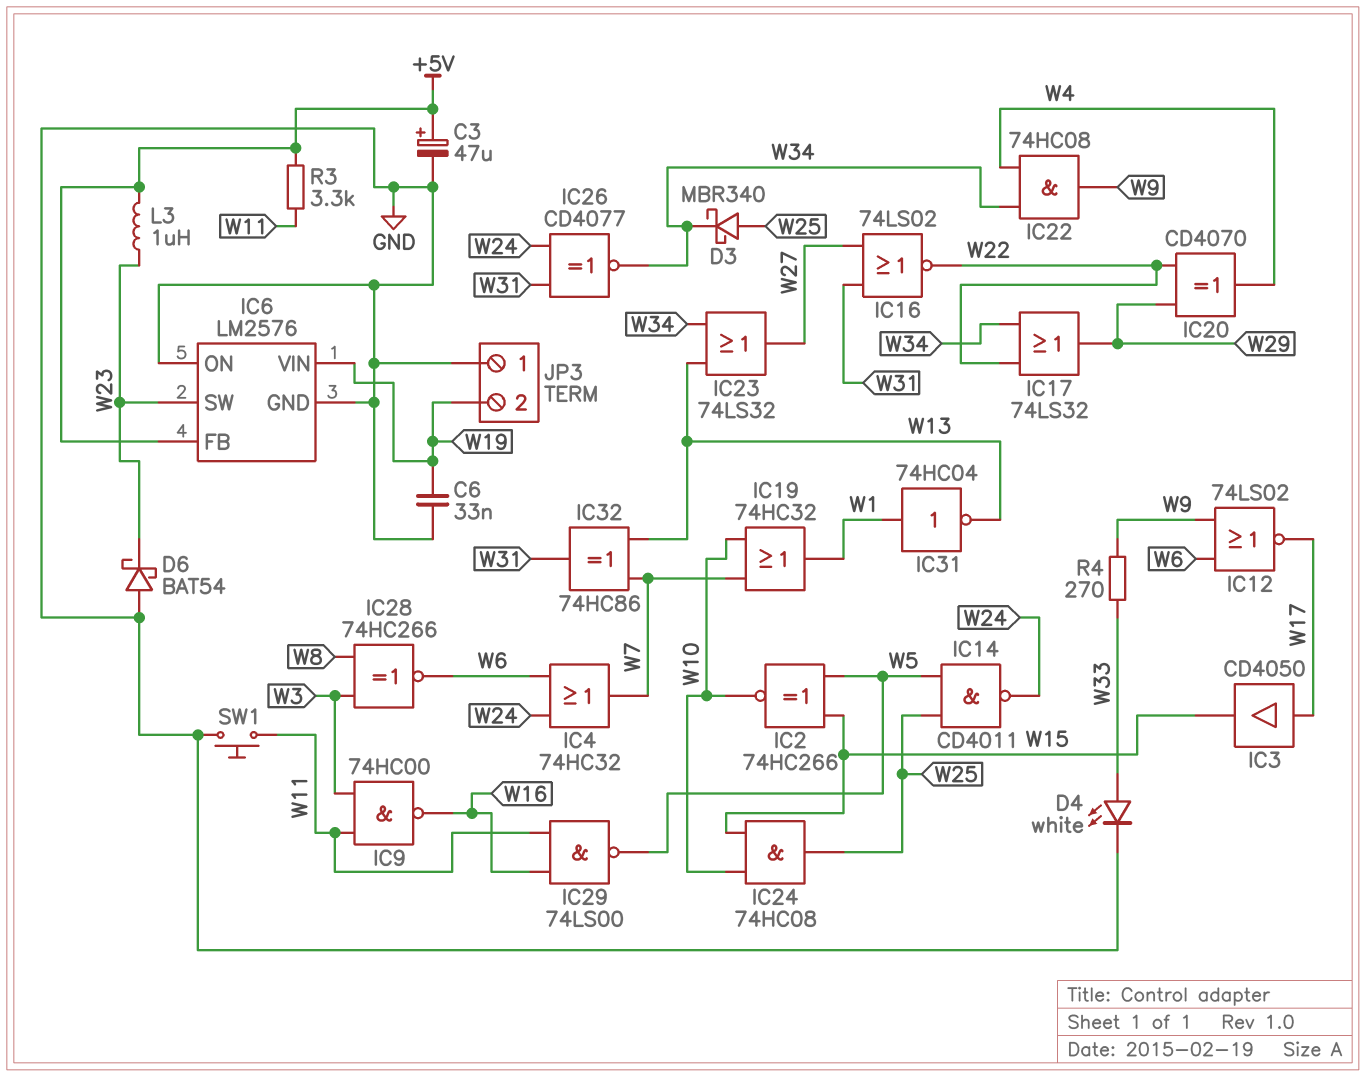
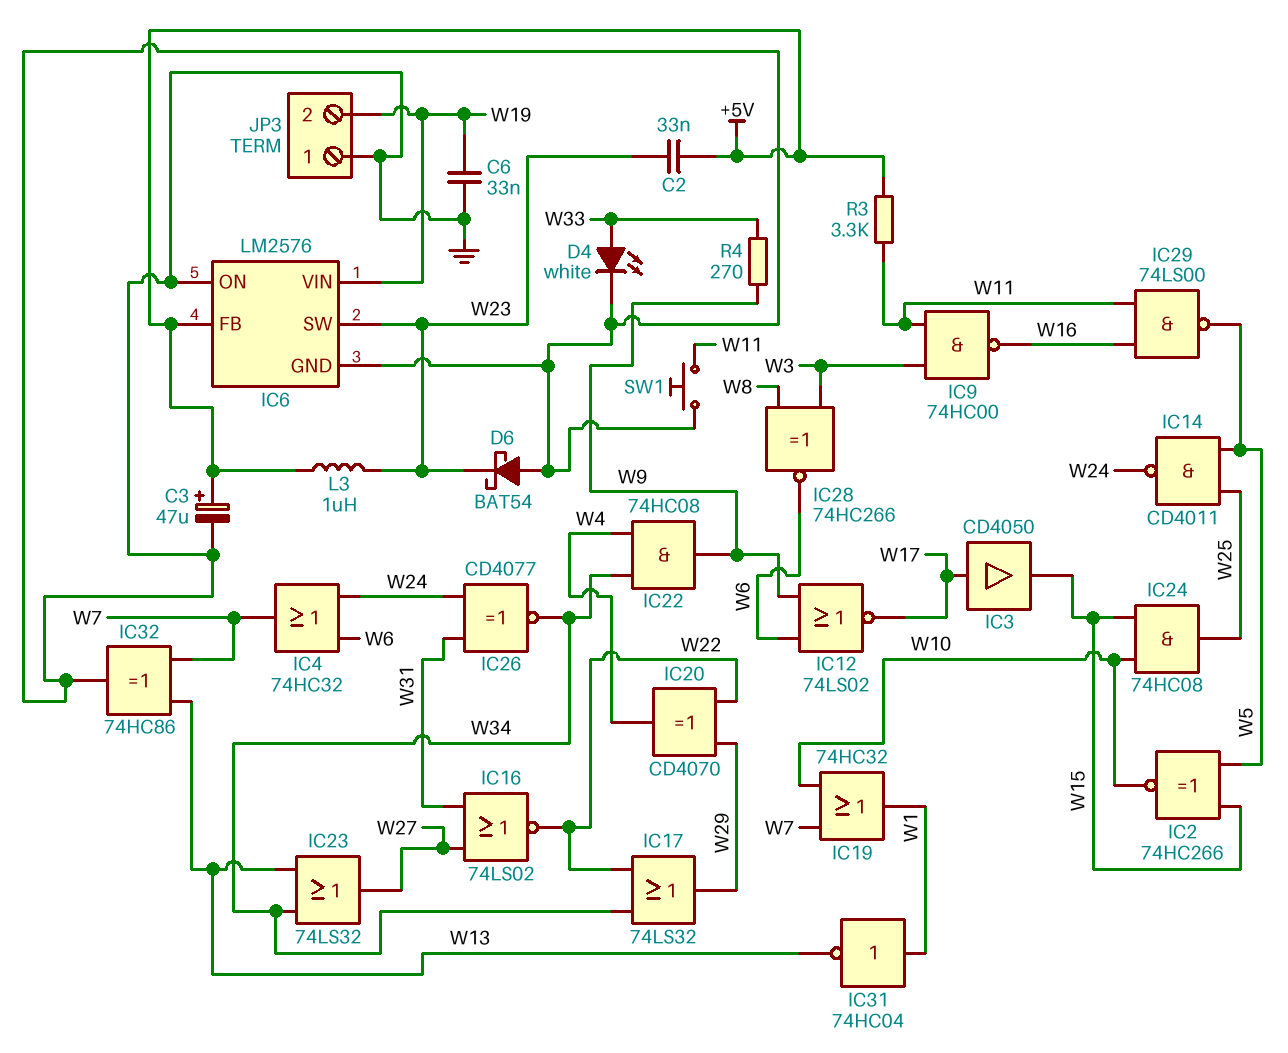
C2: none -> 33nF (+5V, W23)
D3: schottky MBR340 (A W25, K W34) -> none
IC32: XOR 74HC86 (in W7, in W13, out W31) -> XOR 74HC86 (in W7, in W13, out GND)

